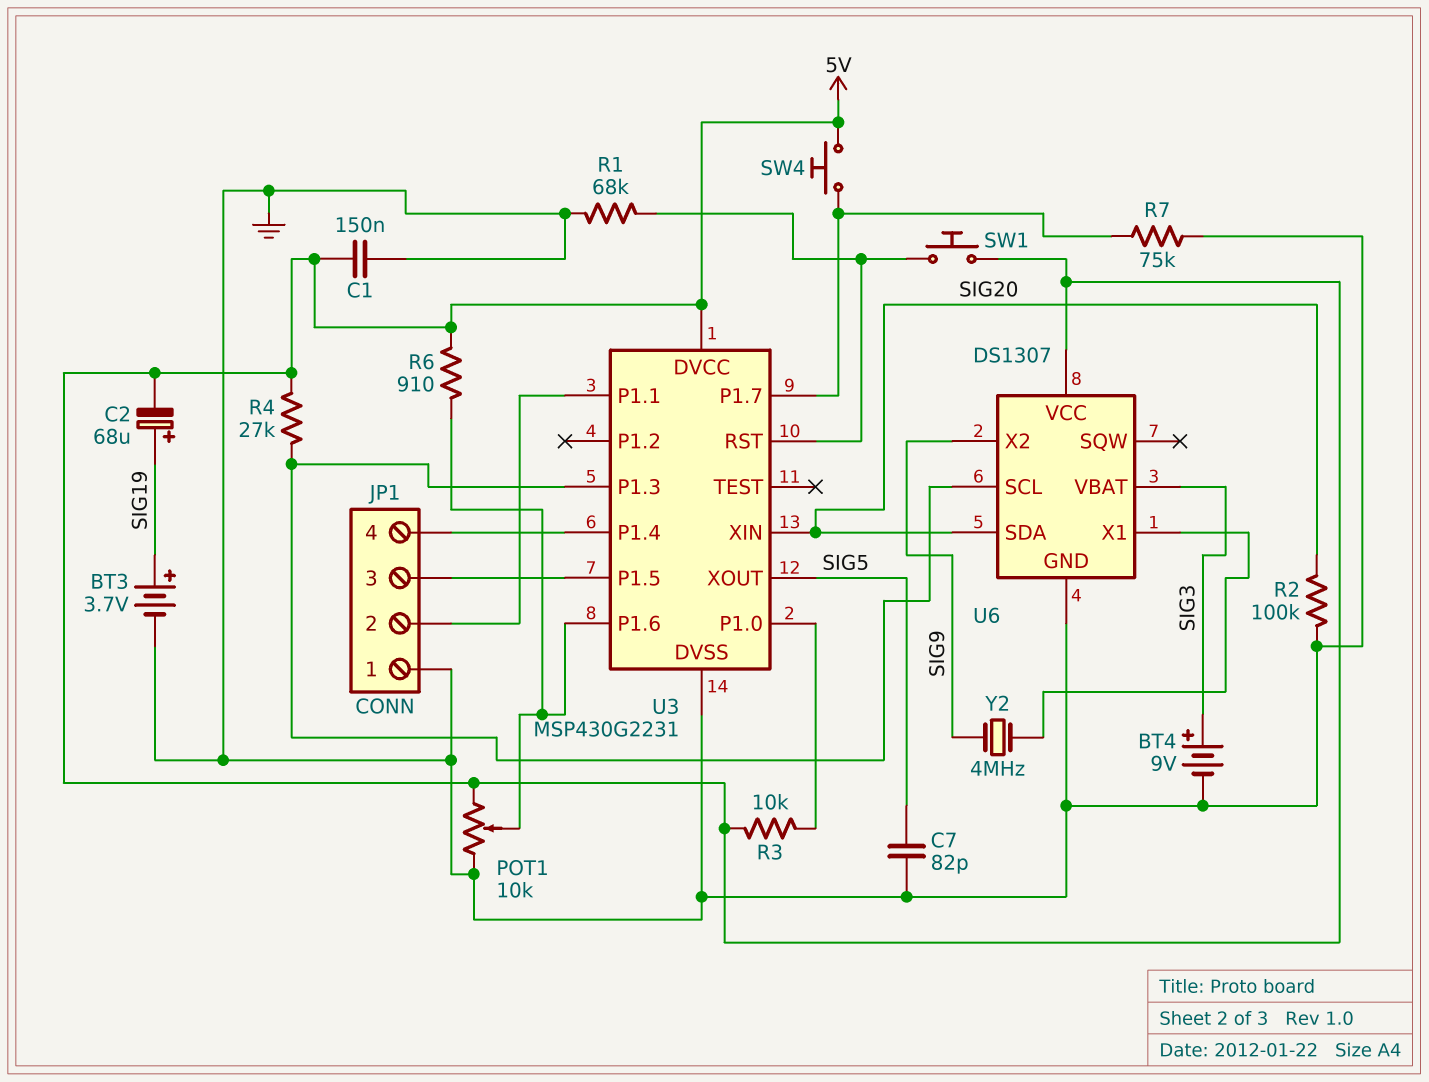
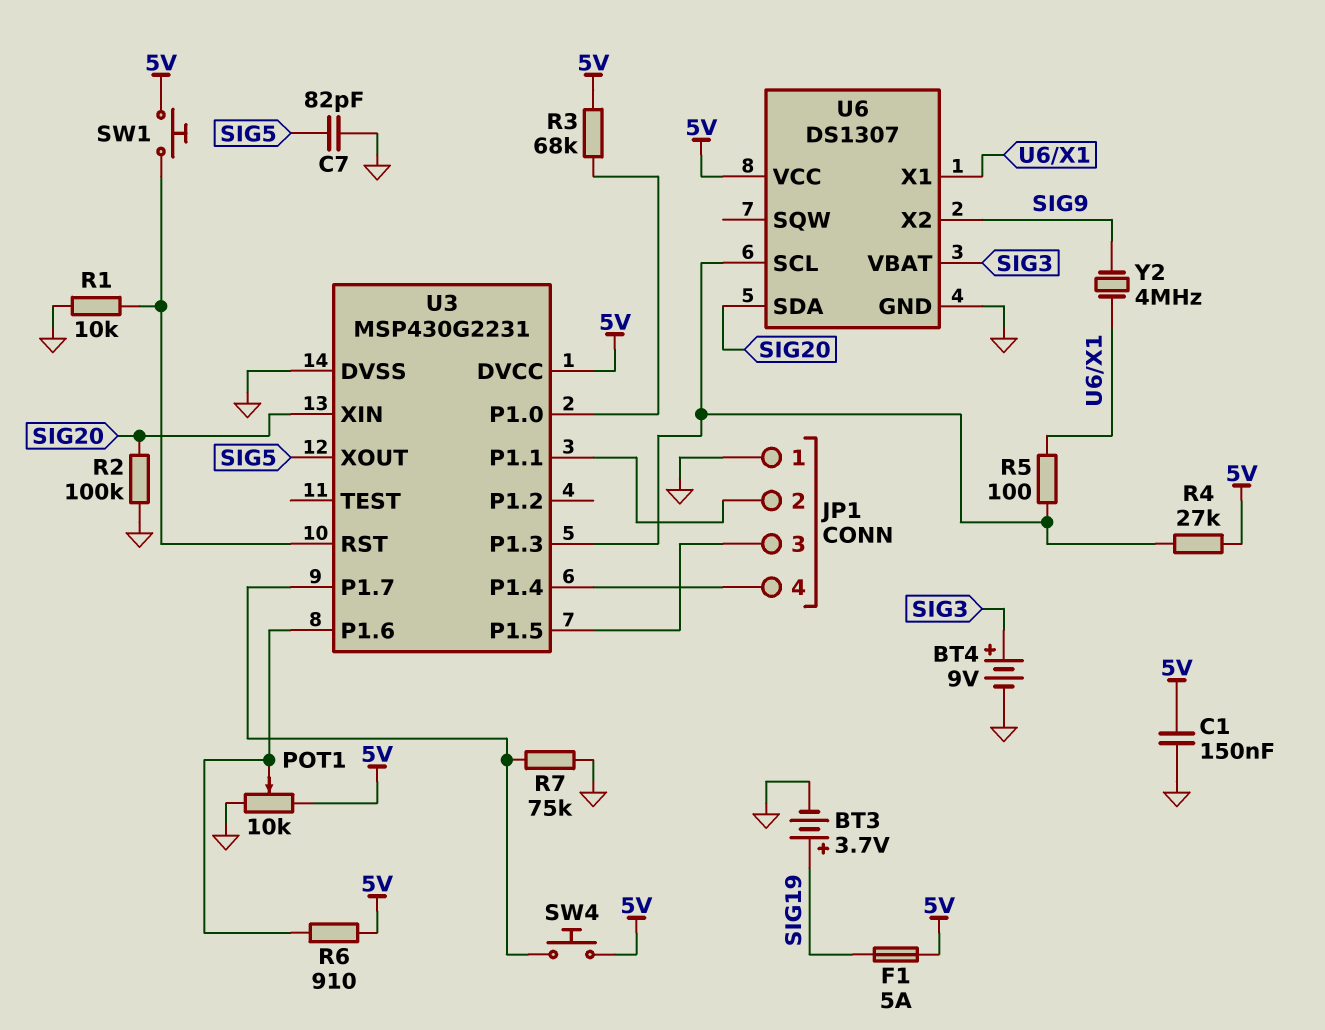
C2: 68uF (plus SIG19, minus 5V) -> none
F1: none -> 5A (5V, SIG19)
R1: 68k (GND, U3/RST) -> 10k (GND, U3/RST)
R3: 10k (5V, U3/P1.0) -> 68k (5V, U3/P1.0)
R5: none -> 100 (U3/P1.3, U6/X1)

